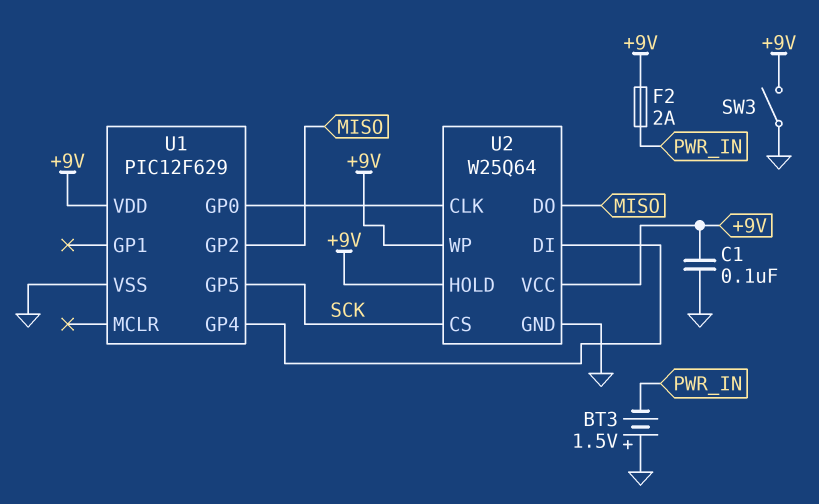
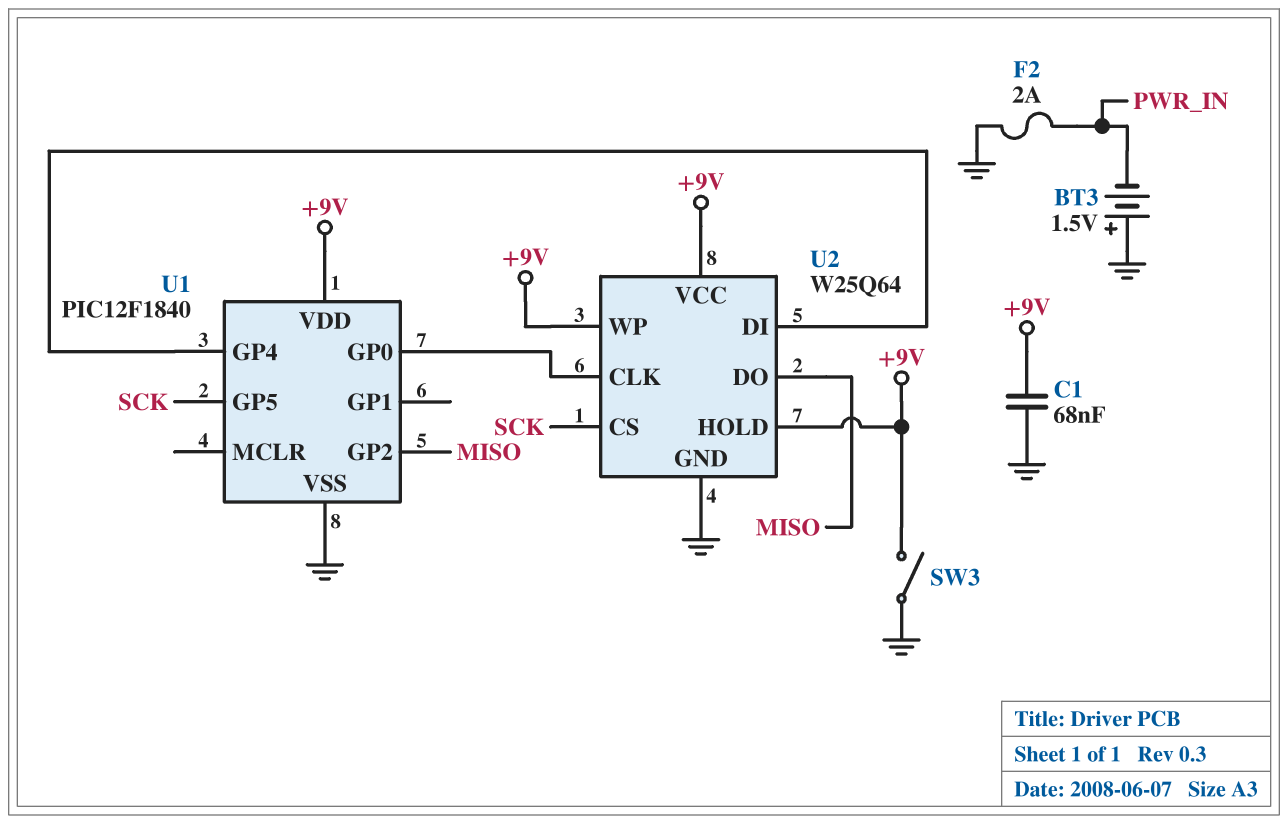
C1: 100nF (+9V, GND) -> 68nF (+9V, GND)
F2: 2A (+9V, PWR_IN) -> 2A (GND, PWR_IN)
U1: PIC12F629 -> PIC12F1840

